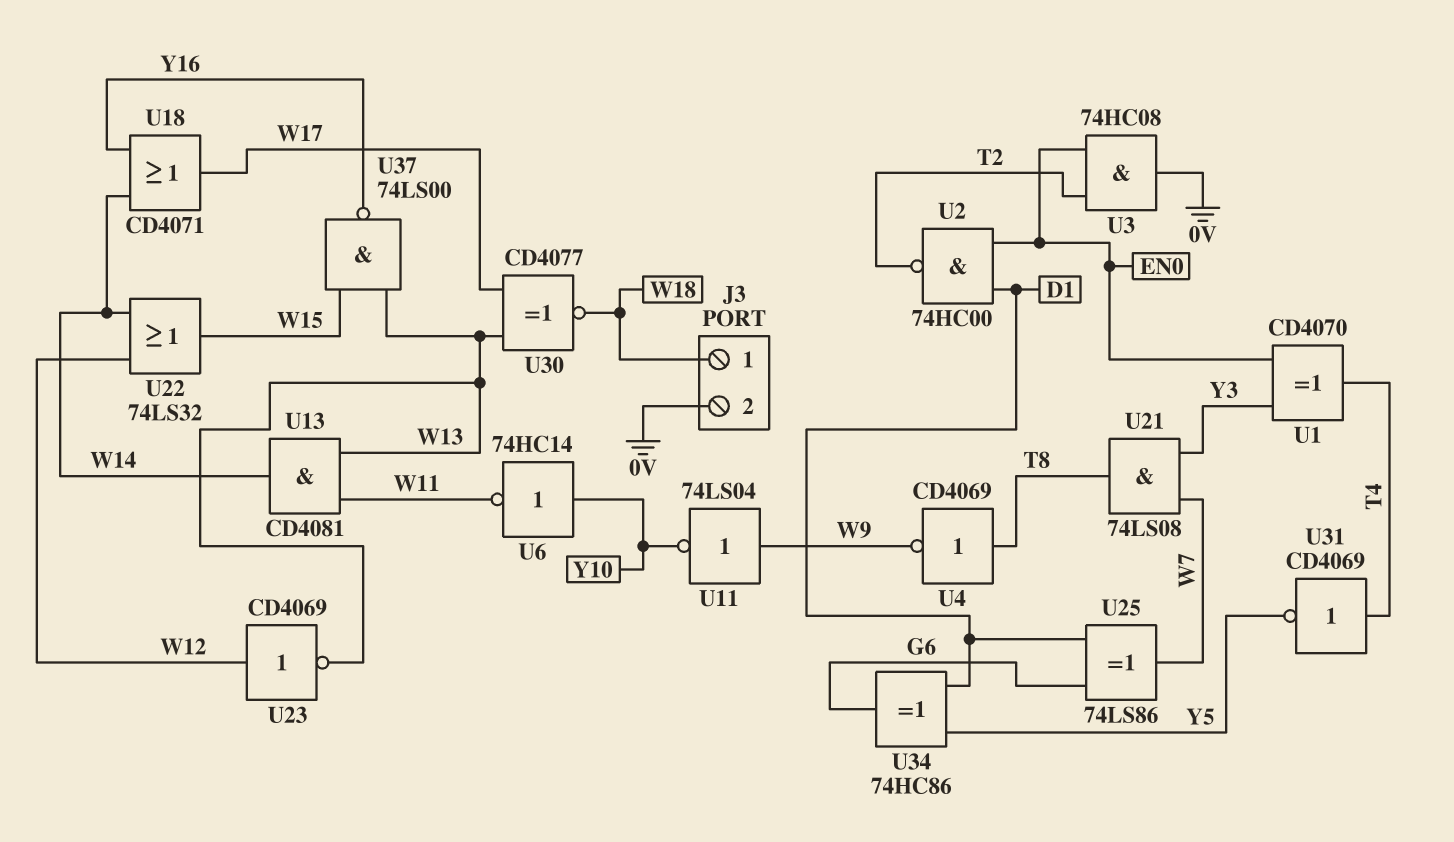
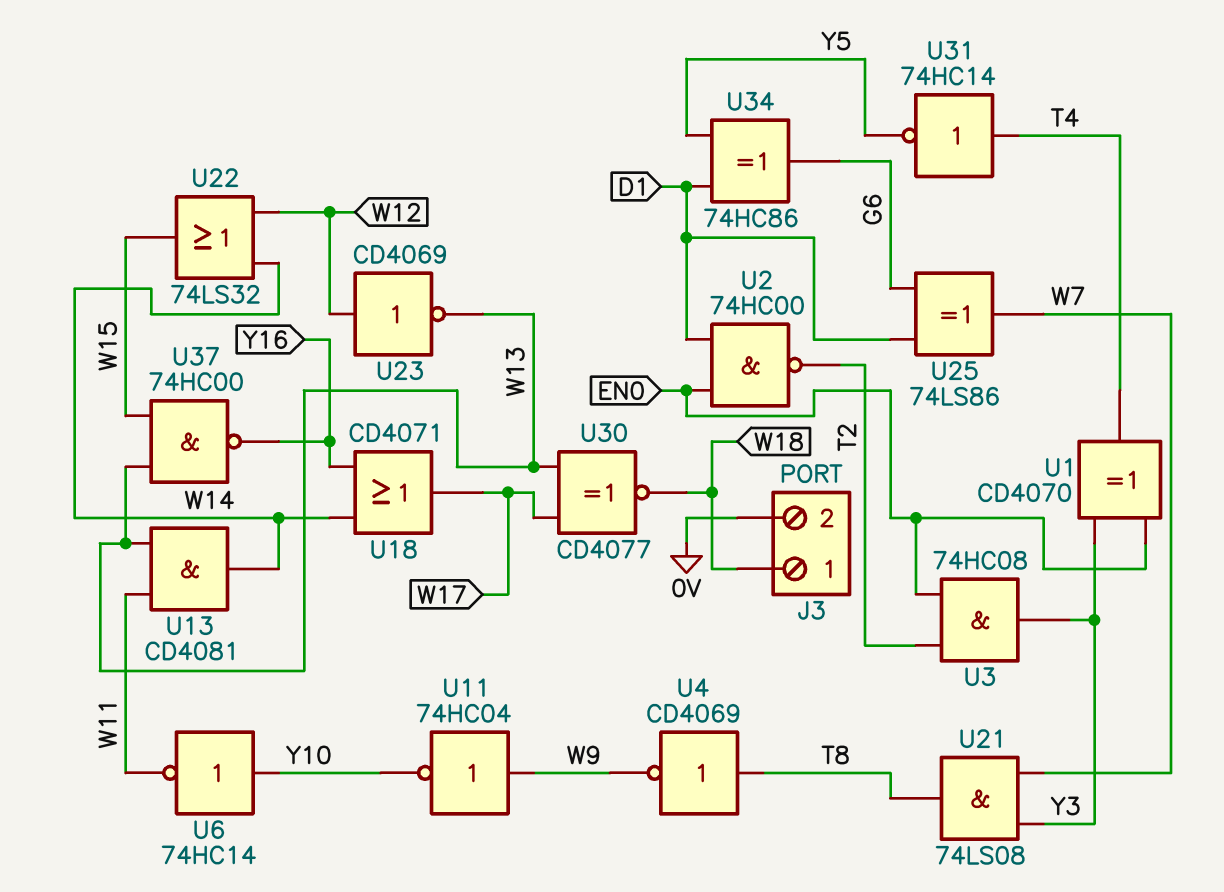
U3: AND 74HC08 (in EN0, in T2, out 0V) -> AND 74HC08 (in EN0, in T2, out Y3)
U11: NOT 74LS04 (in W9, out Y10) -> NOT 74HC04 (in W9, out Y10)
U31: NOT CD4069 (in T4, out Y5) -> NOT 74HC14 (in T4, out Y5)
U37: NAND 74LS00 (in W13, in W15, out Y16) -> NAND 74HC00 (in W13, in W15, out Y16)

